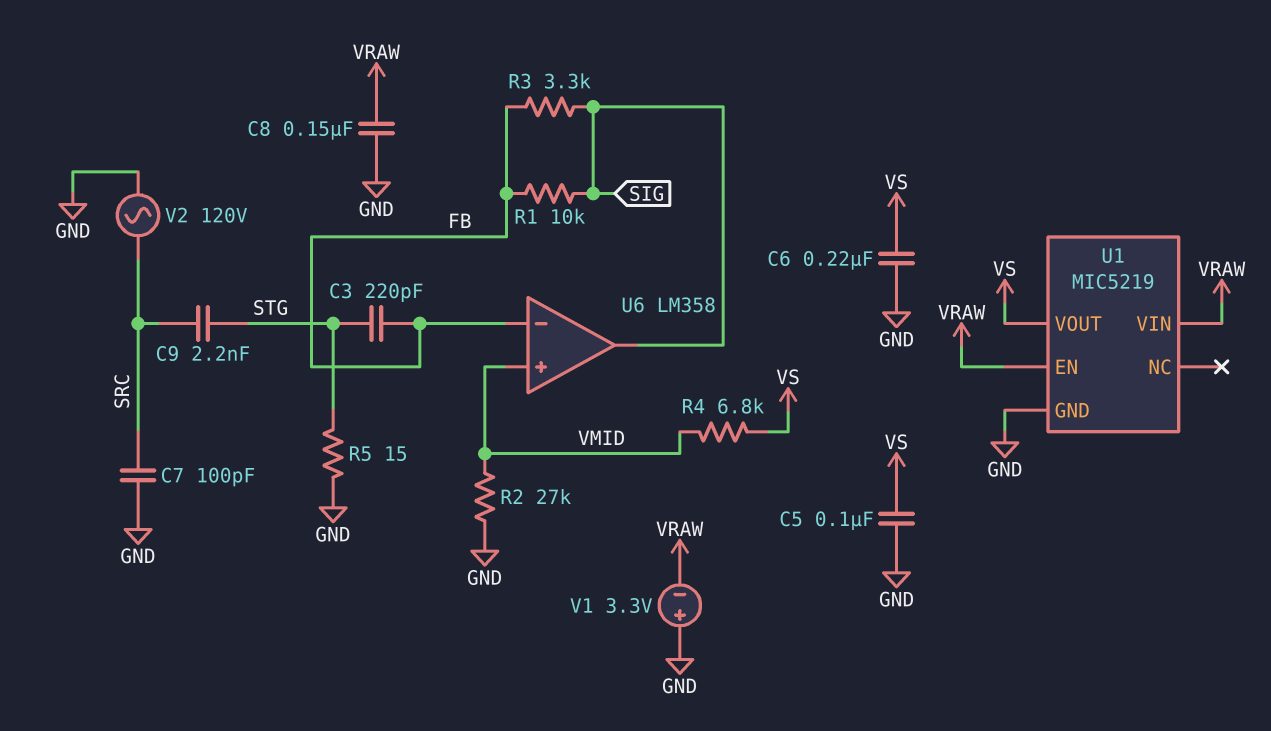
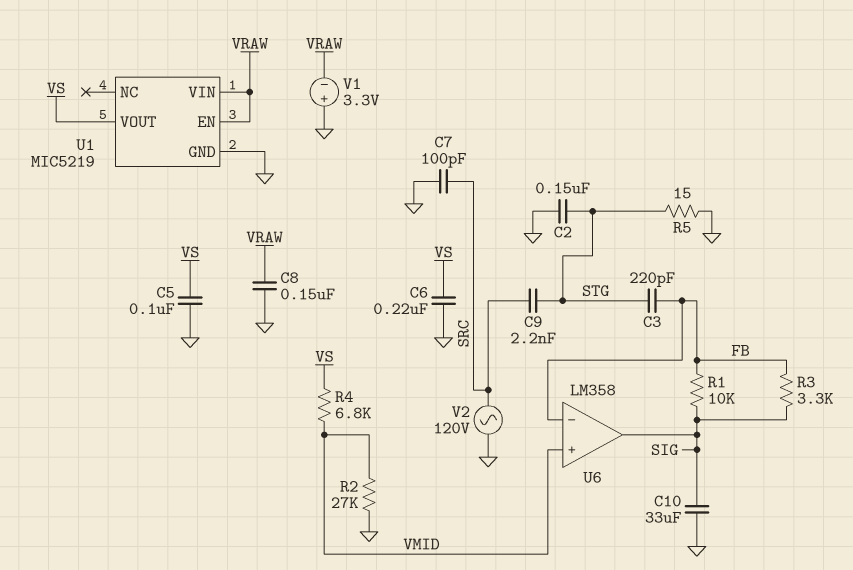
C2: none -> 150nF (GND, STG)
C10: none -> 33uF (GND, SIG)

